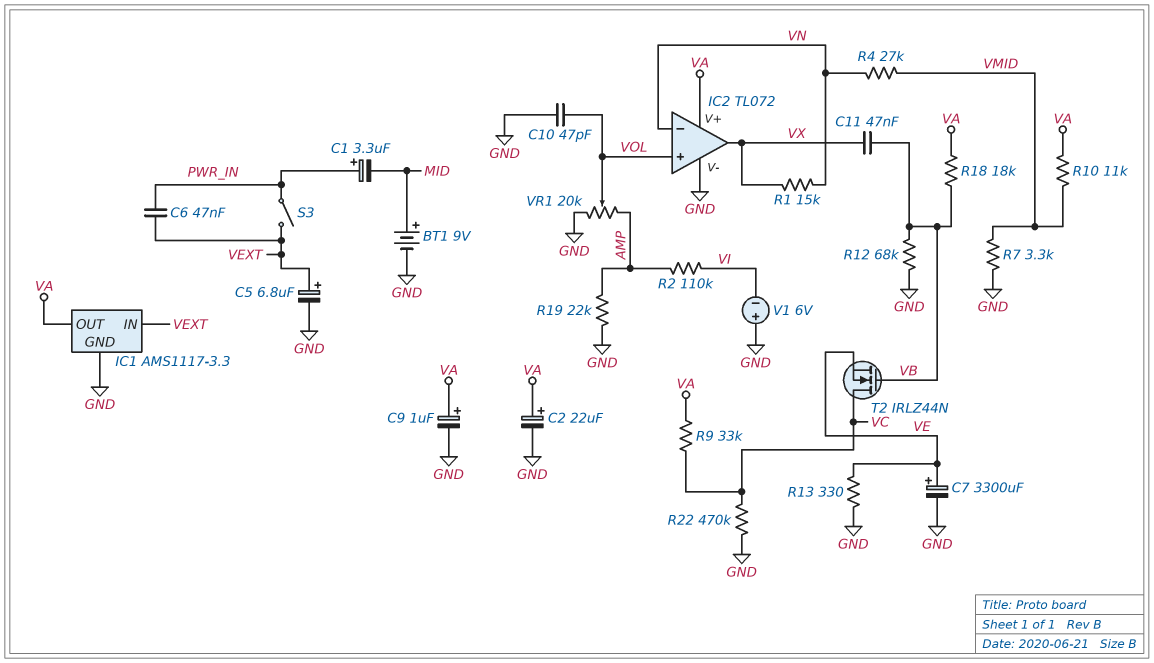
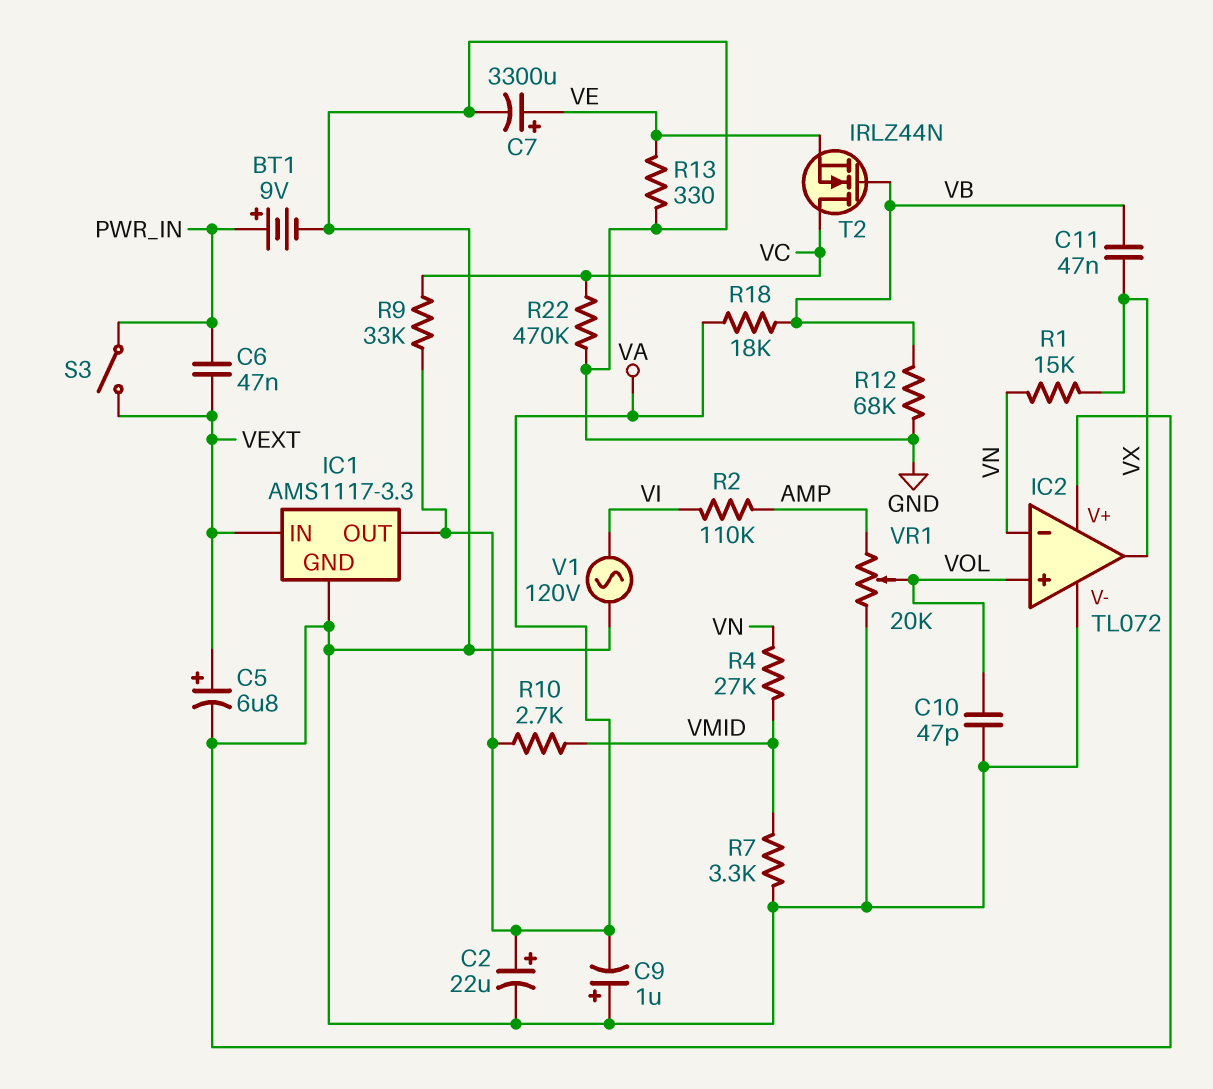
BT1: 9V (plus MID, minus GND) -> 9V (plus PWR_IN, minus GND)
C1: 3.3uF (plus PWR_IN, minus MID) -> none
C9: 1uF (plus VA, minus GND) -> 1uF (plus GND, minus VA)
IC2 pin V+: VA -> GND
R10: 11k (VA, VMID) -> 2.7k (VA, VMID)
R19: 22k (AMP, GND) -> none
V1: 6V (plus GND, minus VI) -> AC 120V (GND, VI)

